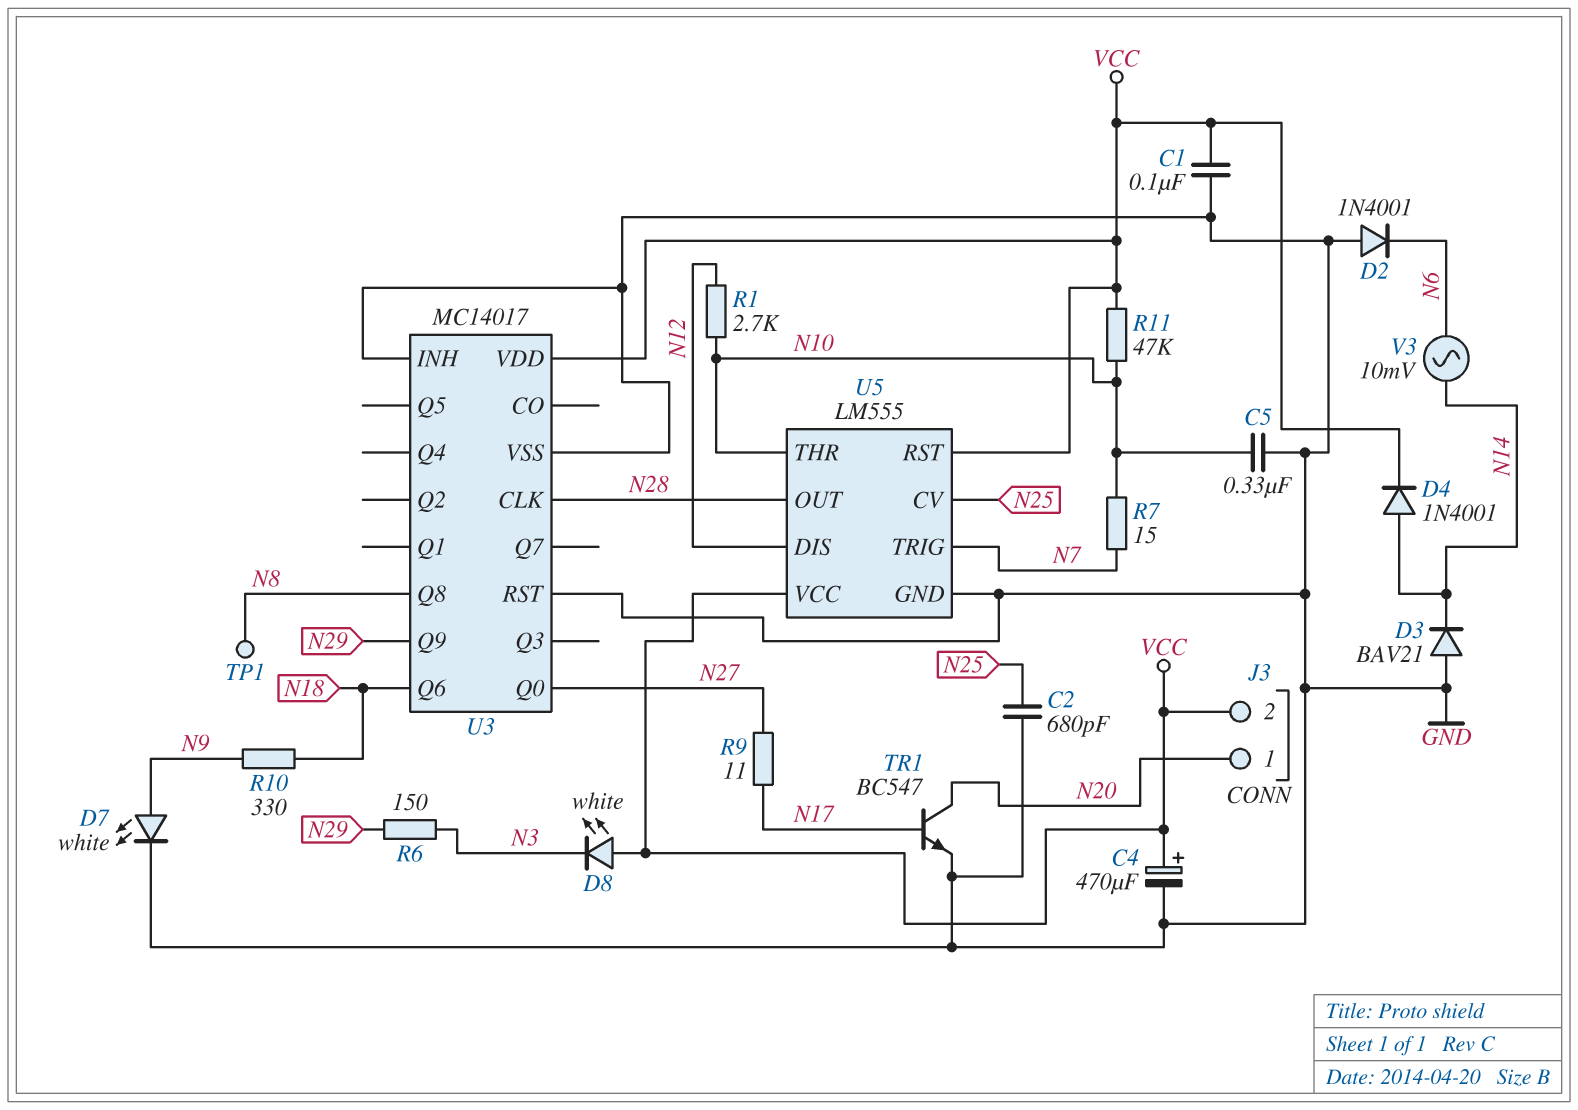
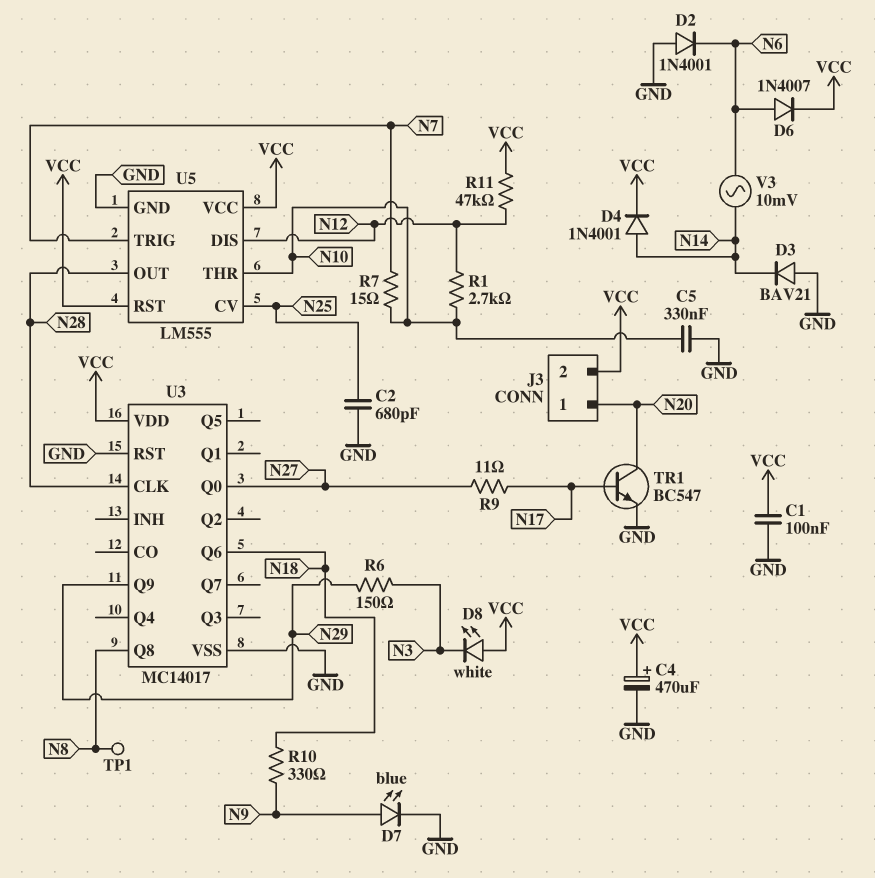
D6: none -> diode 1N4007 (A N6, K VCC)
D7: LED white (A N9, K GND) -> LED blue (A N9, K GND)
R11: 47k (N10, VCC) -> 47k (N12, VCC)
U3 pin INH: GND -> none

